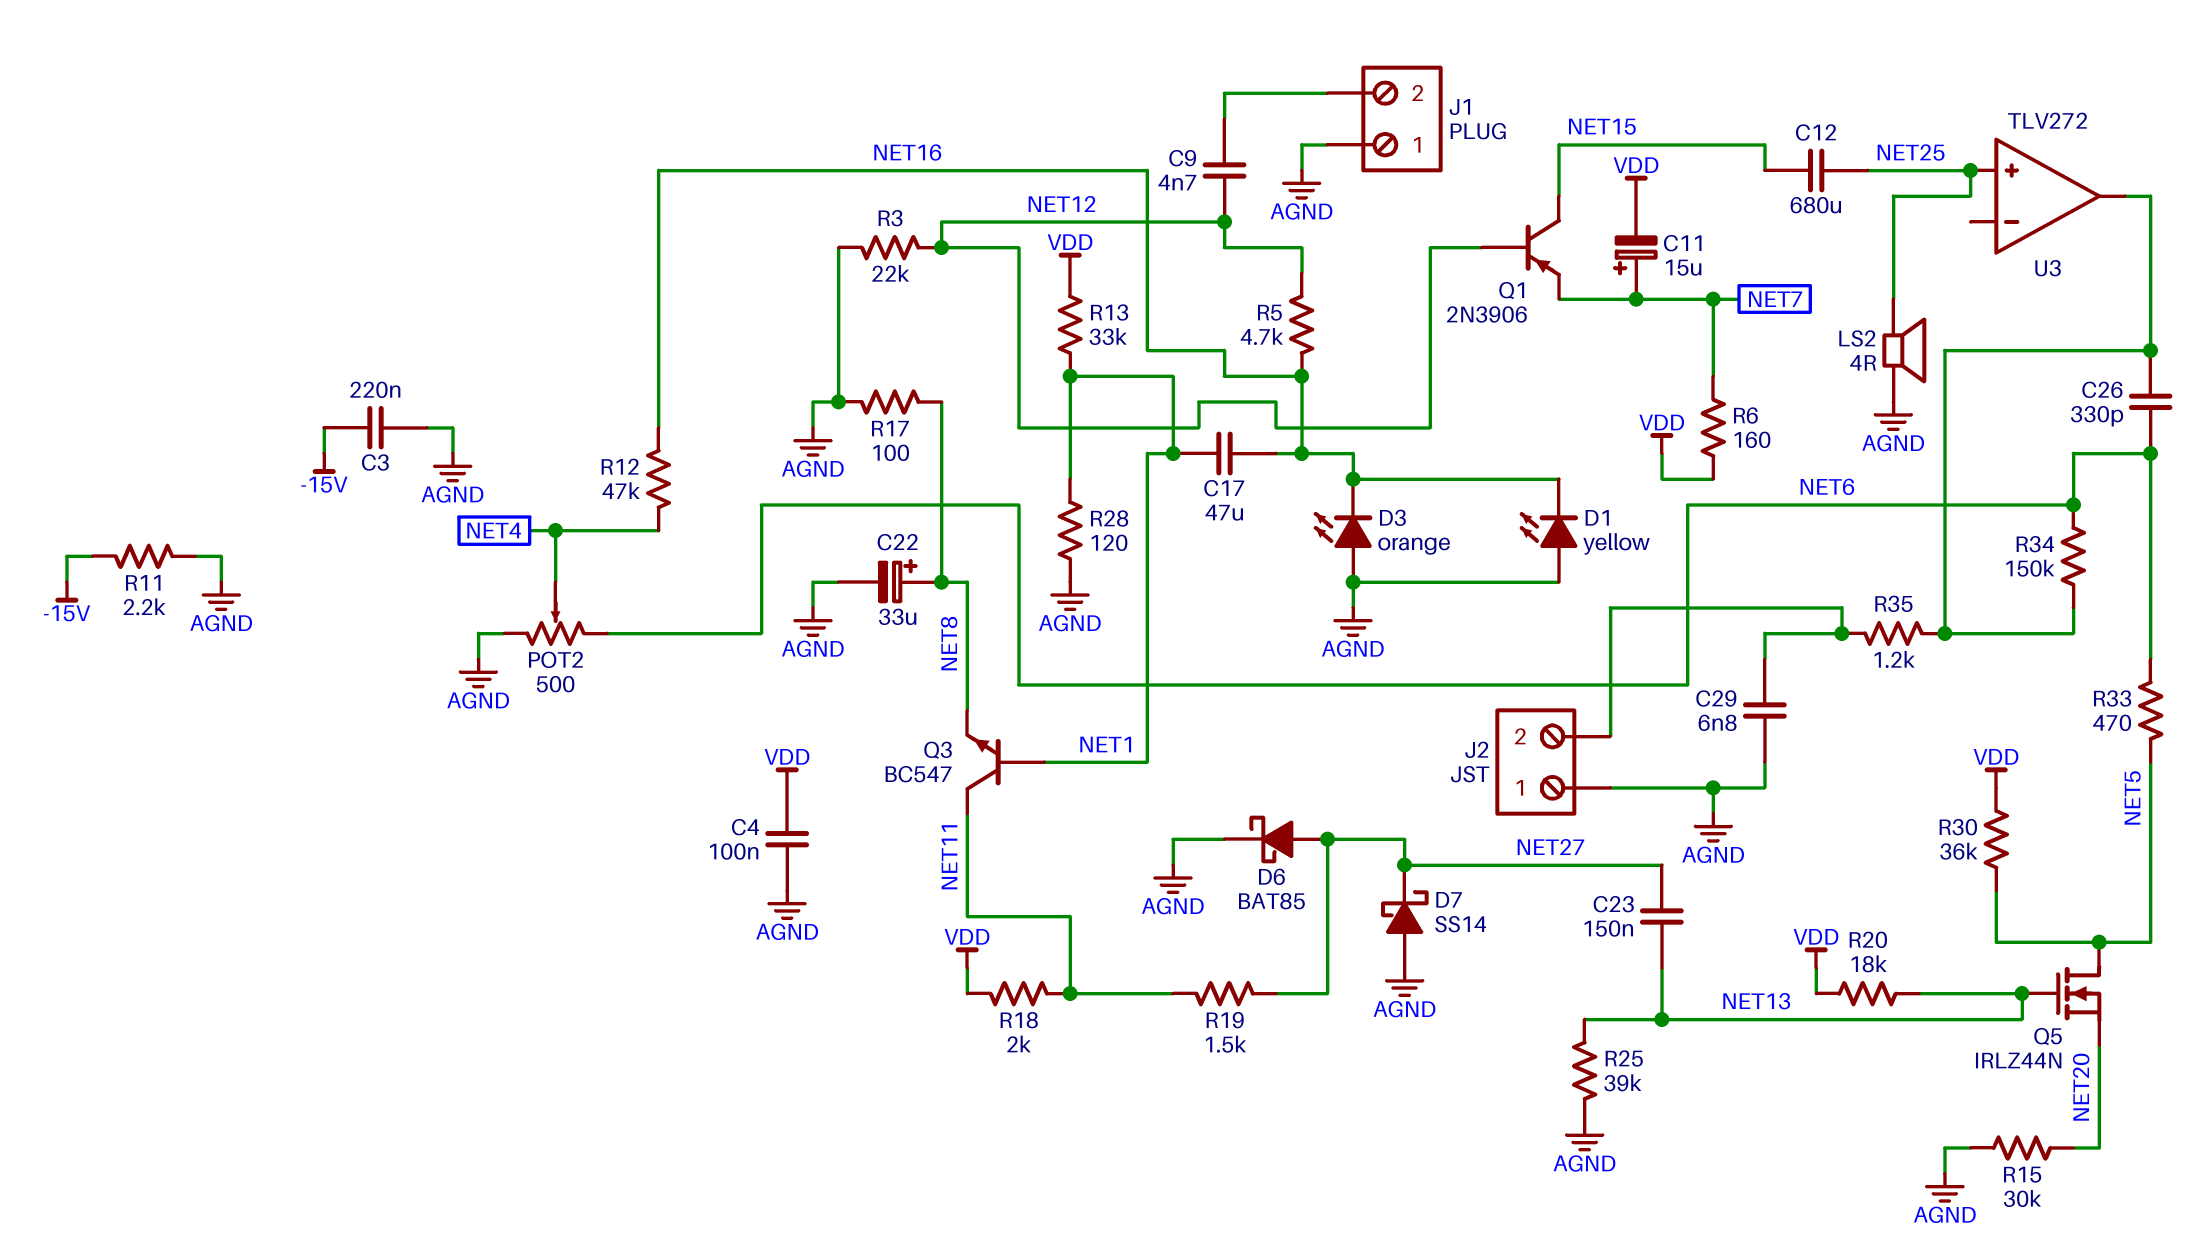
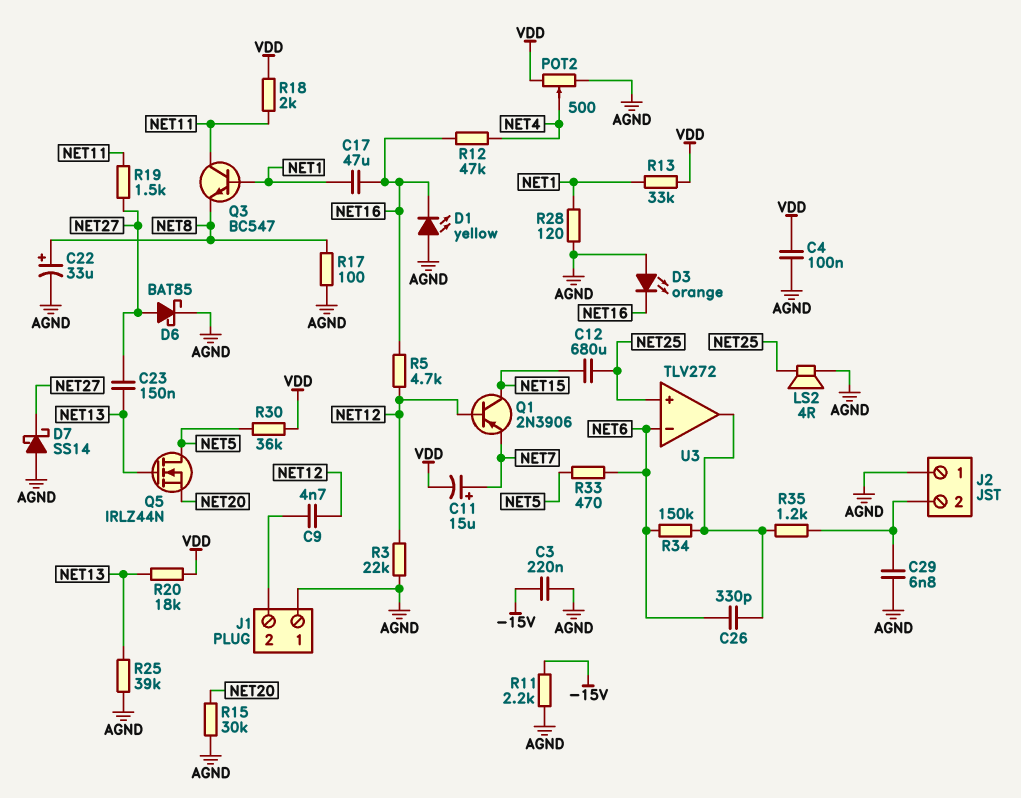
POT2: 500 (AGND, NET6, wiper NET4) -> 500 (AGND, VDD, wiper NET4)
R6: 160 (NET7, VDD) -> none
U3 pin in-: none -> NET6

